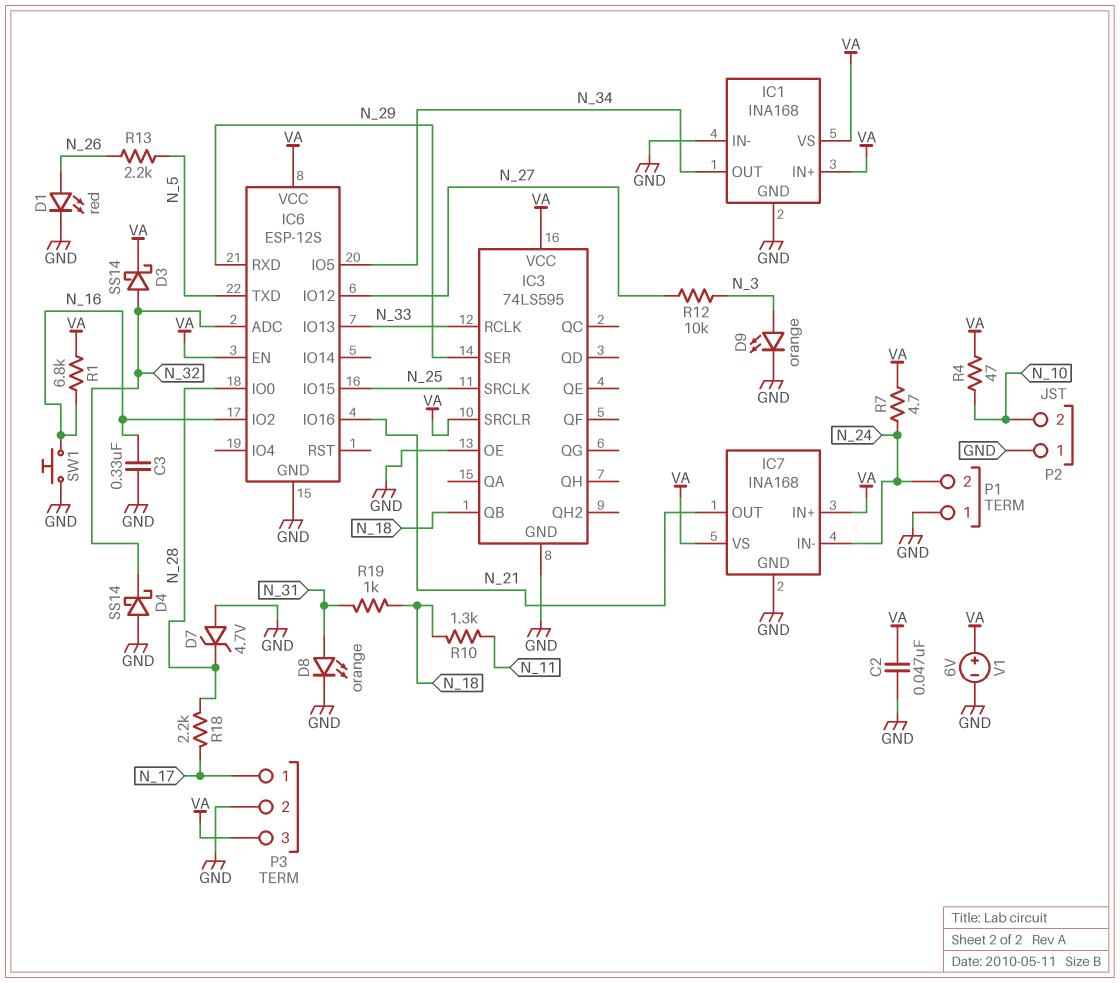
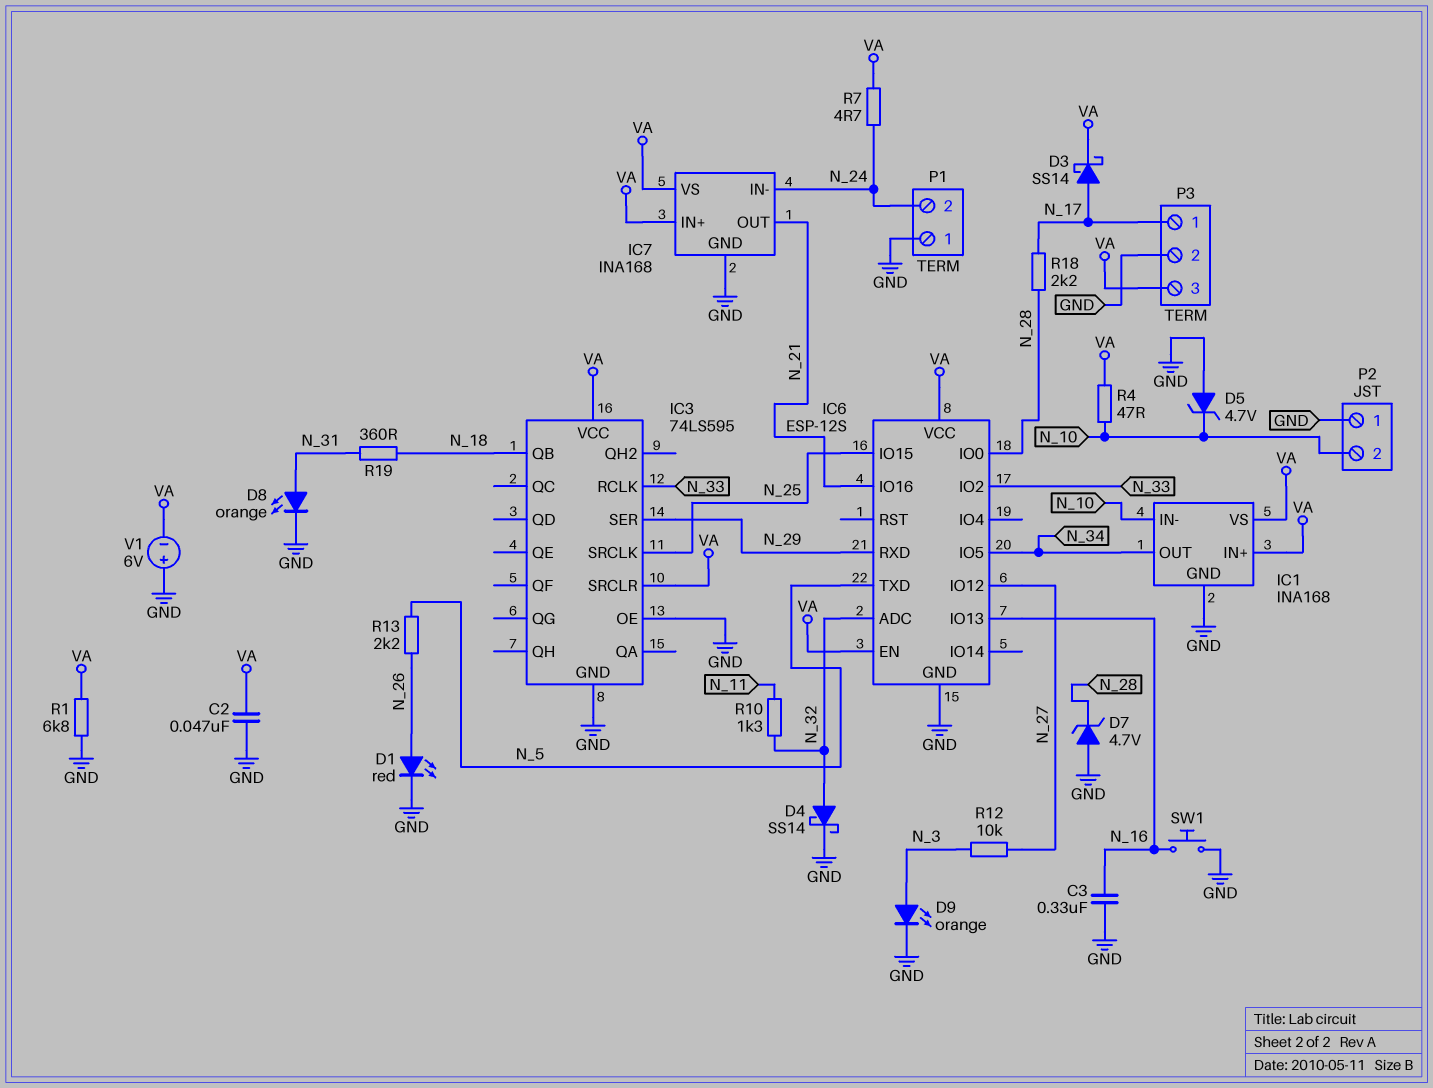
D3: schottky SS14 (A N_32, K VA) -> schottky SS14 (A N_17, K VA)
D4: schottky SS14 (A GND, K N_32) -> schottky SS14 (A N_32, K GND)
D5: none -> zener 4.7V (A GND, K N_10)
IC1 pin IN-: GND -> N_10
IC6 pin IO2: N_16 -> N_33
IC6 pin IO13: N_33 -> N_16
R1: 6.8k (N_16, VA) -> 6.8k (GND, VA)
R10: 1.3k (N_11, N_18) -> 1.3k (N_11, N_32)
R19: 1k (N_18, N_31) -> 360 (N_18, N_31)
V1: 6V (plus VA, minus GND) -> 6V (plus GND, minus VA)

